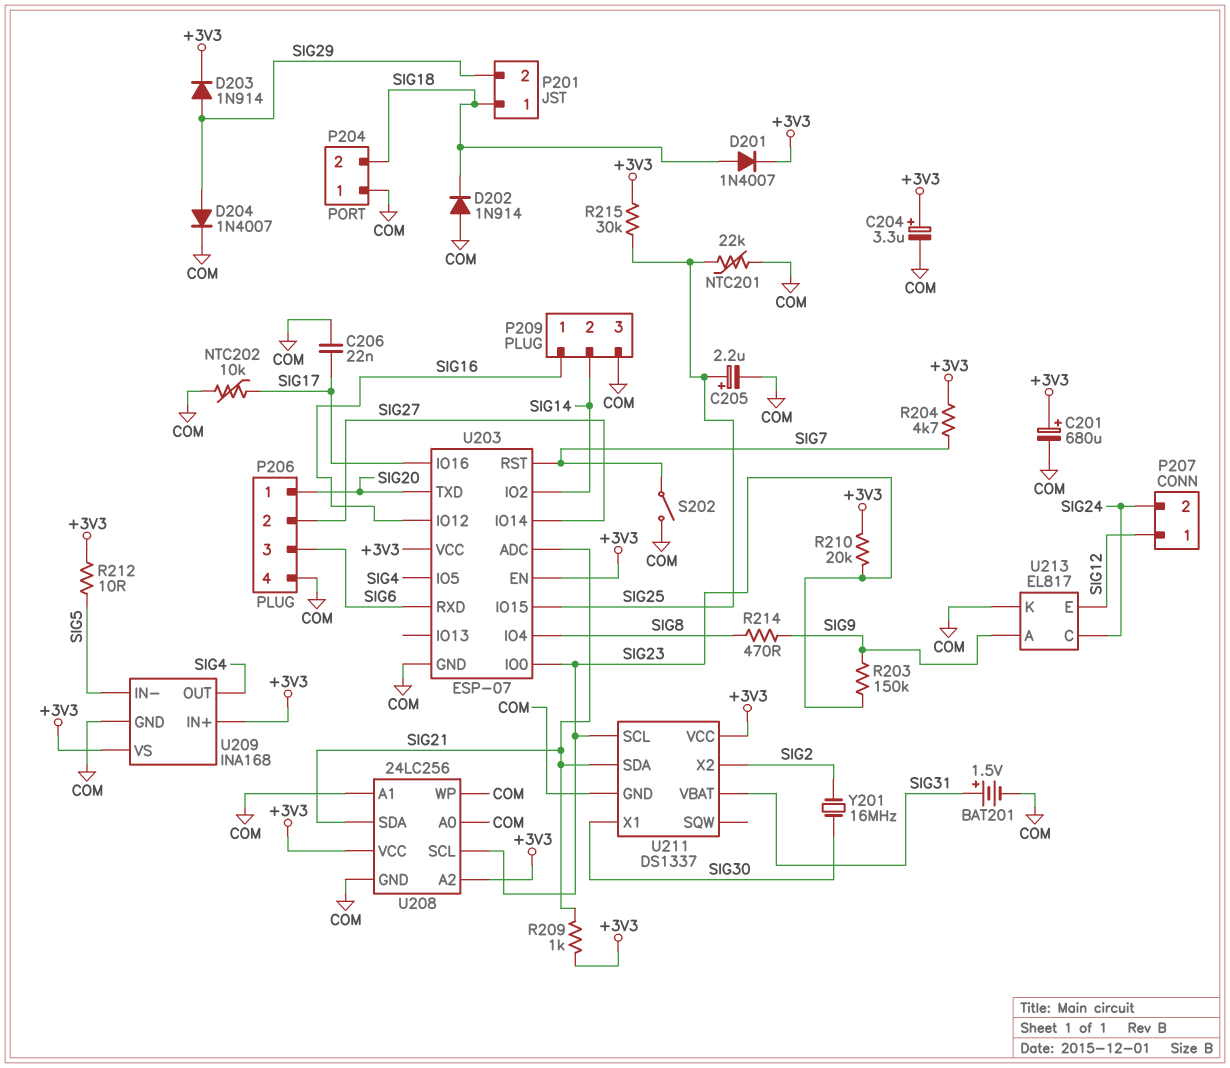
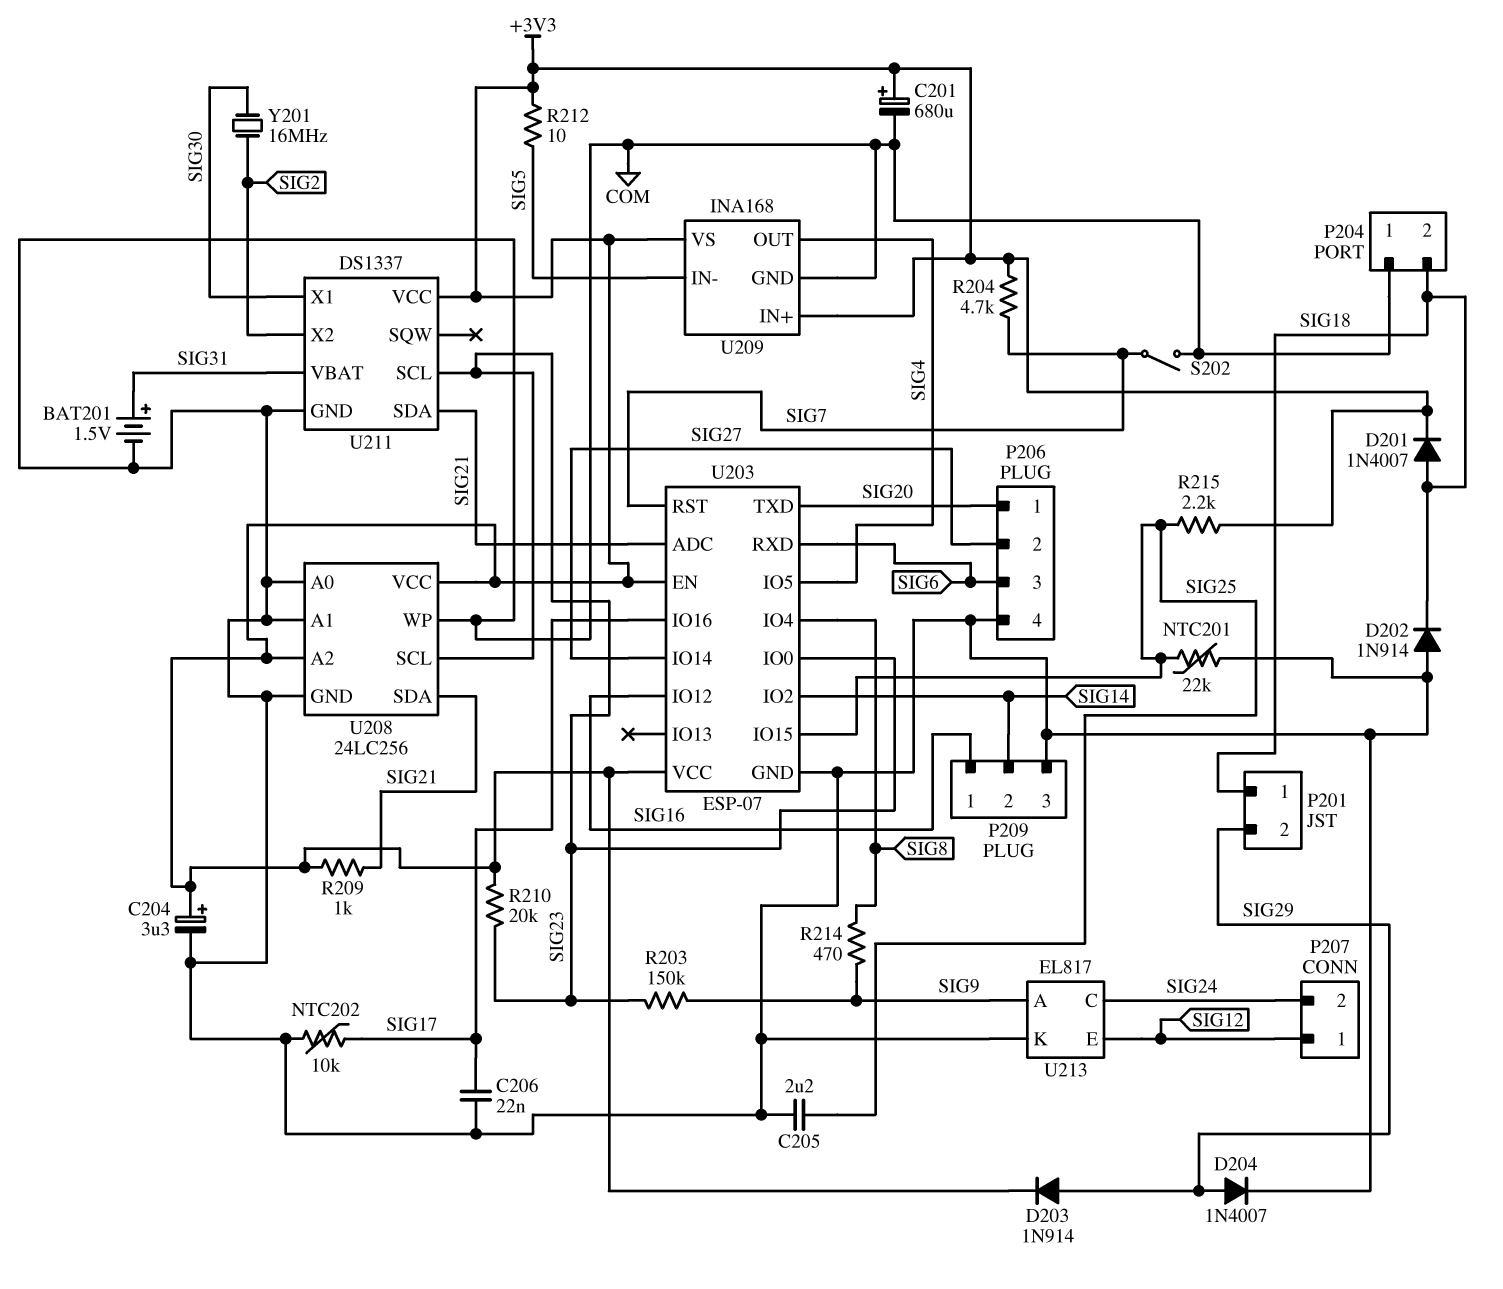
C205: 2.2uF (plus SIG25, minus COM) -> 2.2uF (COM, SIG25)
R215: 30k (+3V3, SIG25) -> 2.2k (+3V3, SIG25)

